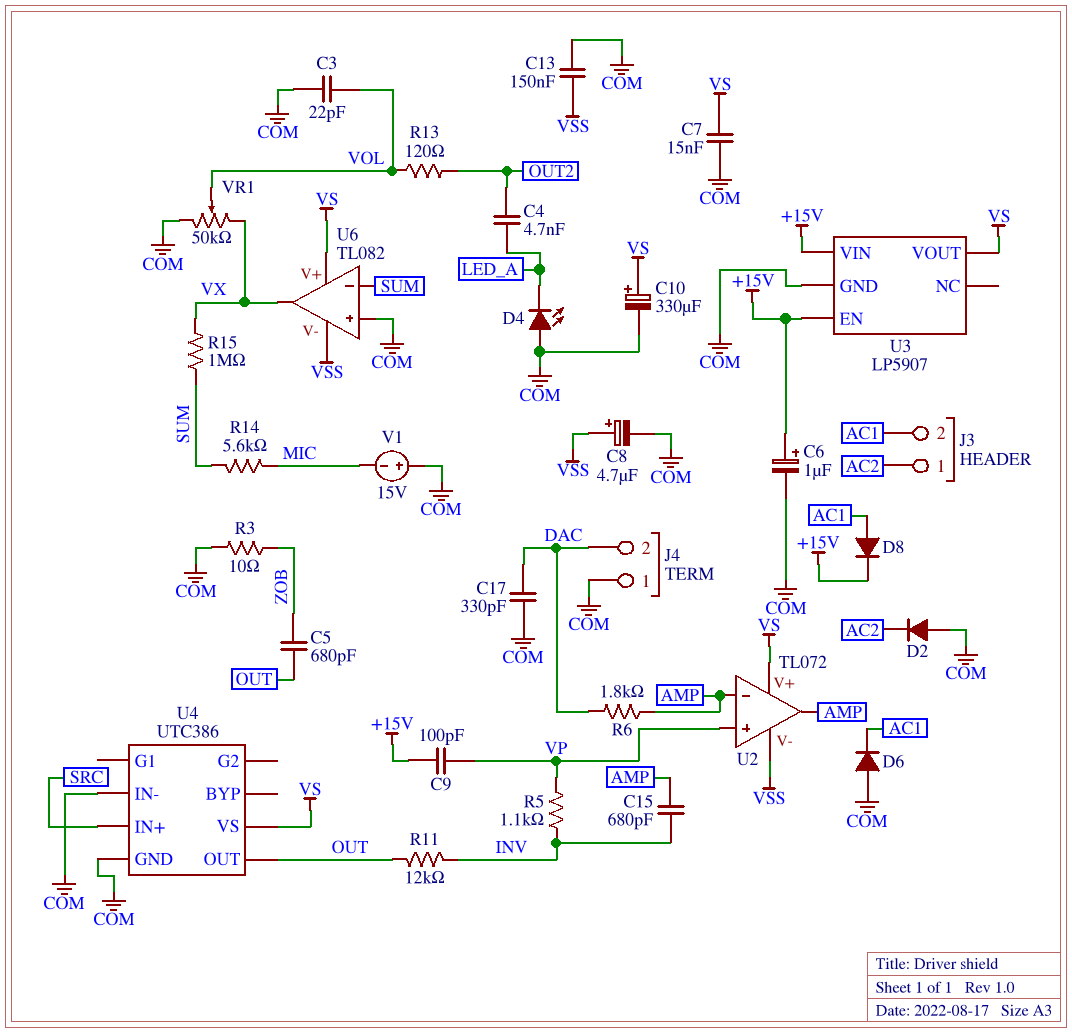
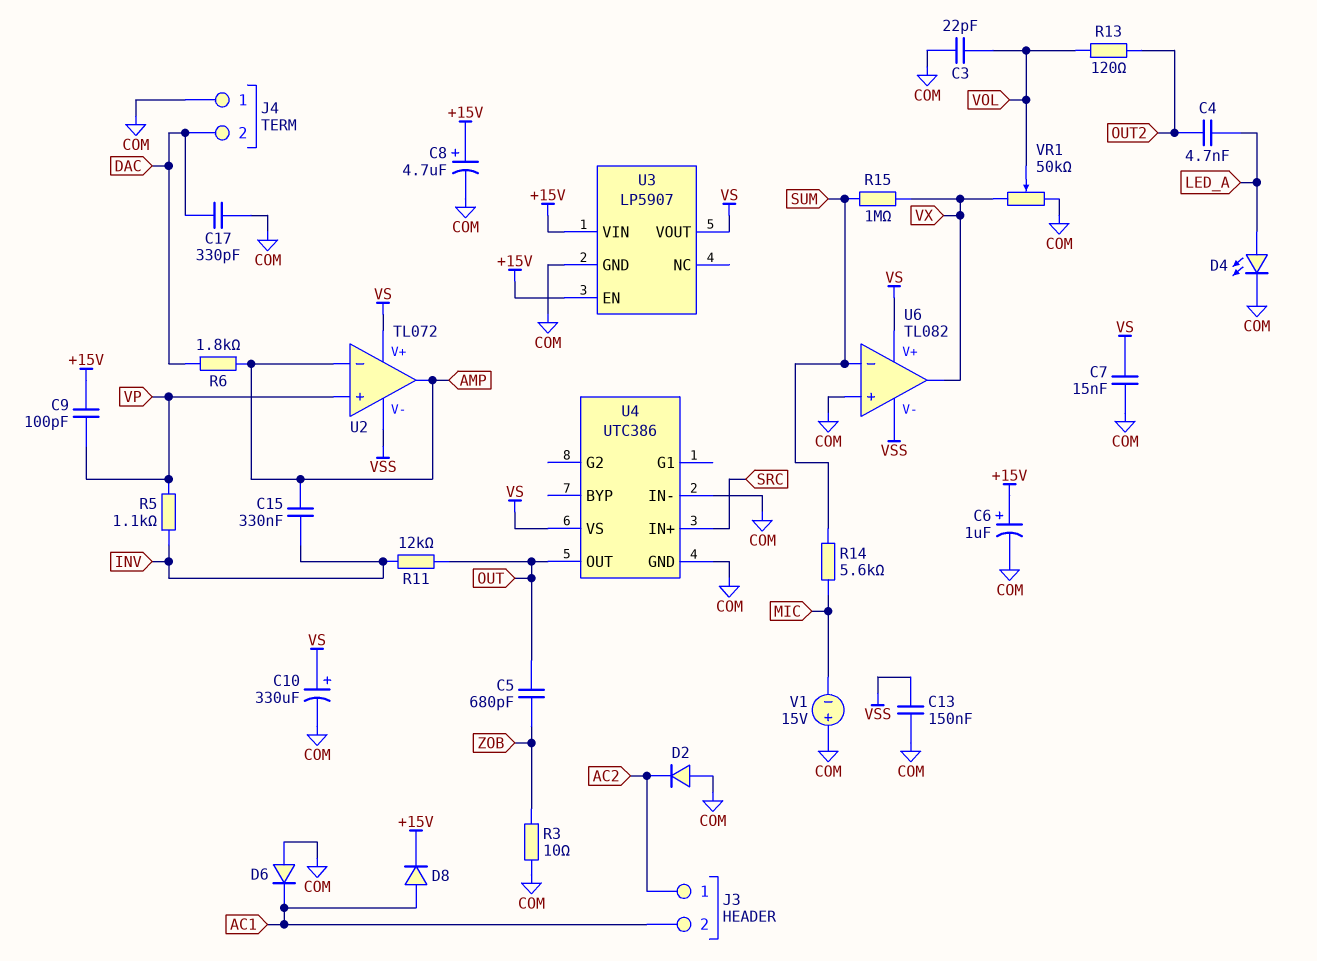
C8: 4.7uF (plus VSS, minus COM) -> 4.7uF (plus +15V, minus COM)
C15: 680pF (AMP, INV) -> 330nF (AMP, INV)
D4: LED (A COM, K LED_A) -> LED (A LED_A, K COM)

